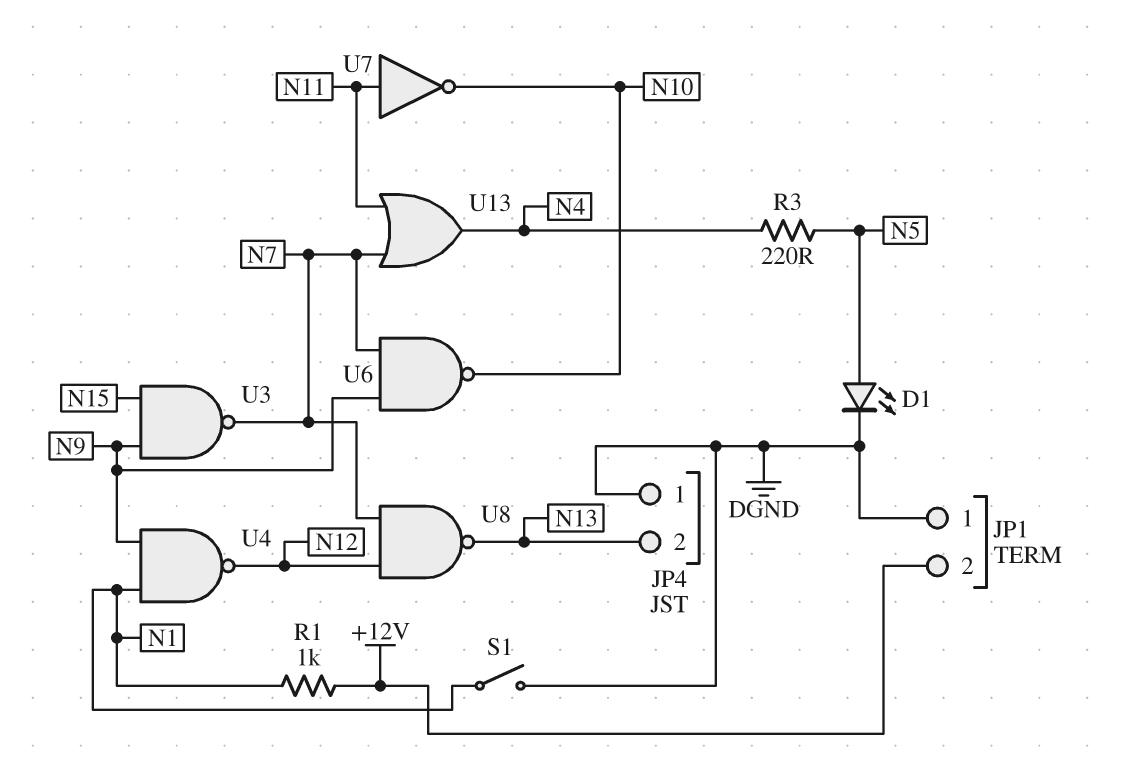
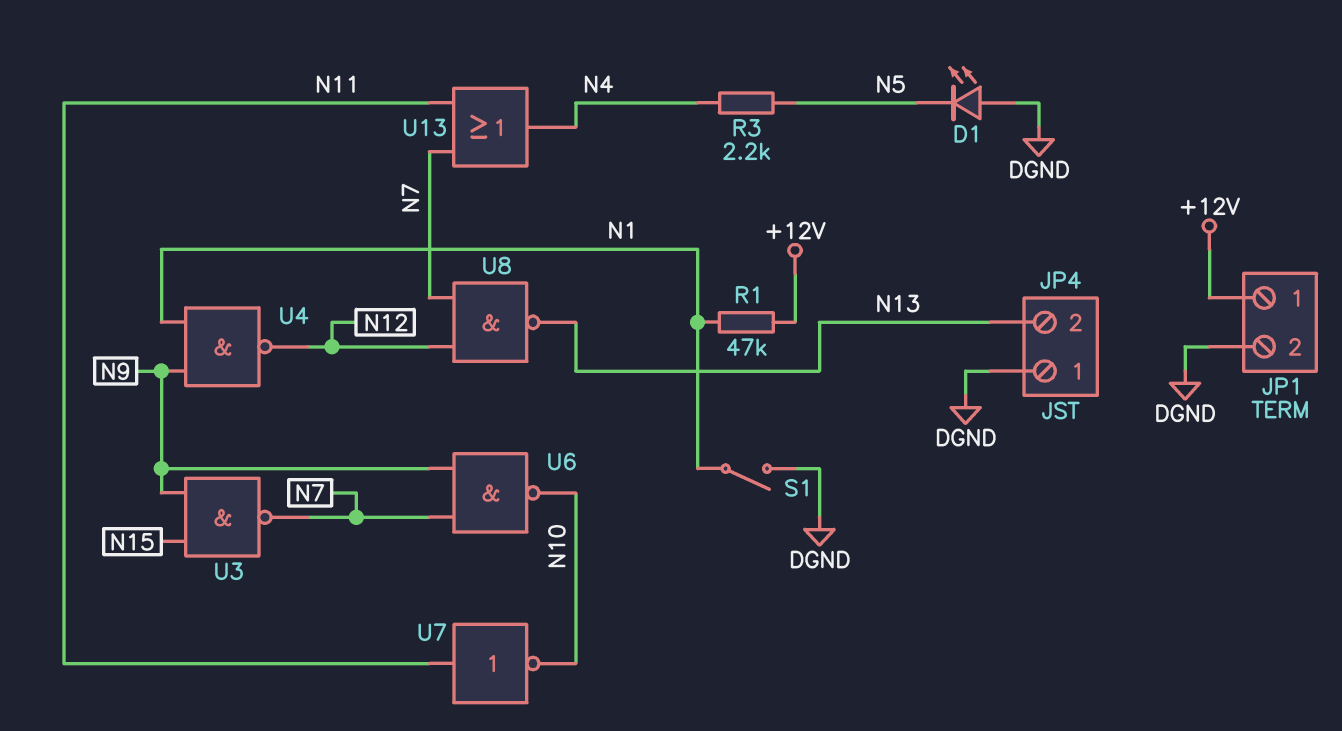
D1: LED (A N5, K DGND) -> LED (A DGND, K N5)
JP1 pin 1: DGND -> +12V
JP1 pin 2: +12V -> DGND
R1: 1k (+12V, N1) -> 47k (+12V, N1)
R3: 220 (N4, N5) -> 2.2k (N4, N5)

